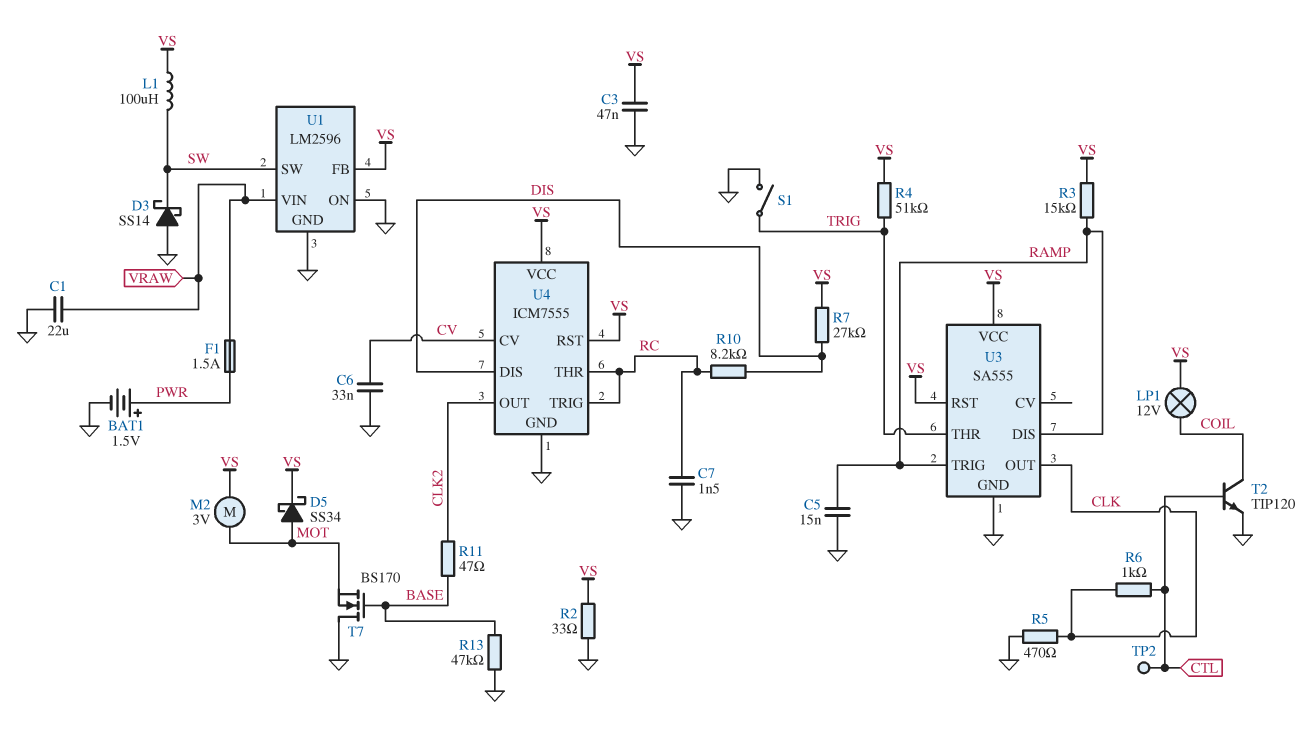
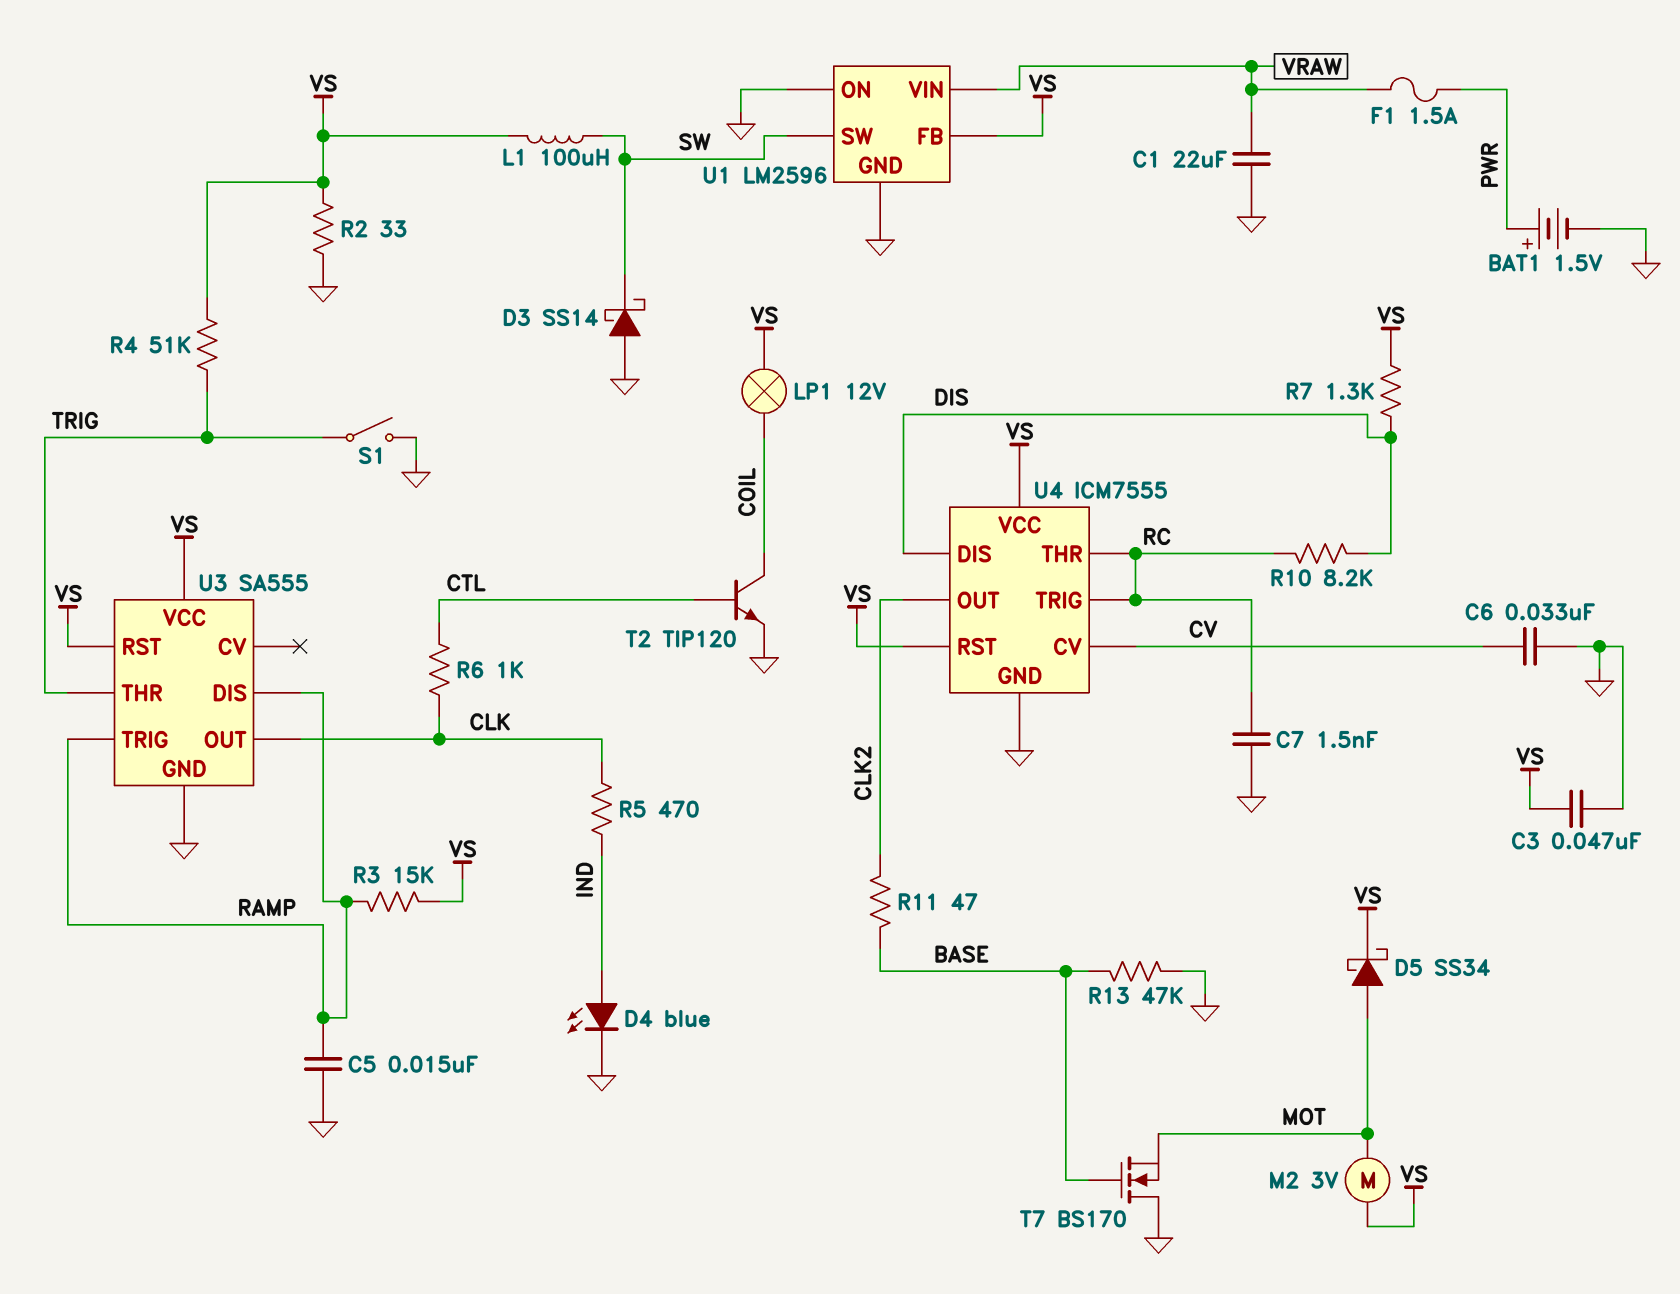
D4: none -> LED blue (A IND, K GND)
R5: 470 (CLK, GND) -> 470 (CLK, IND)
R7: 27k (DIS, VS) -> 1.3k (DIS, VS)
TP2: test point (CTL) -> none

